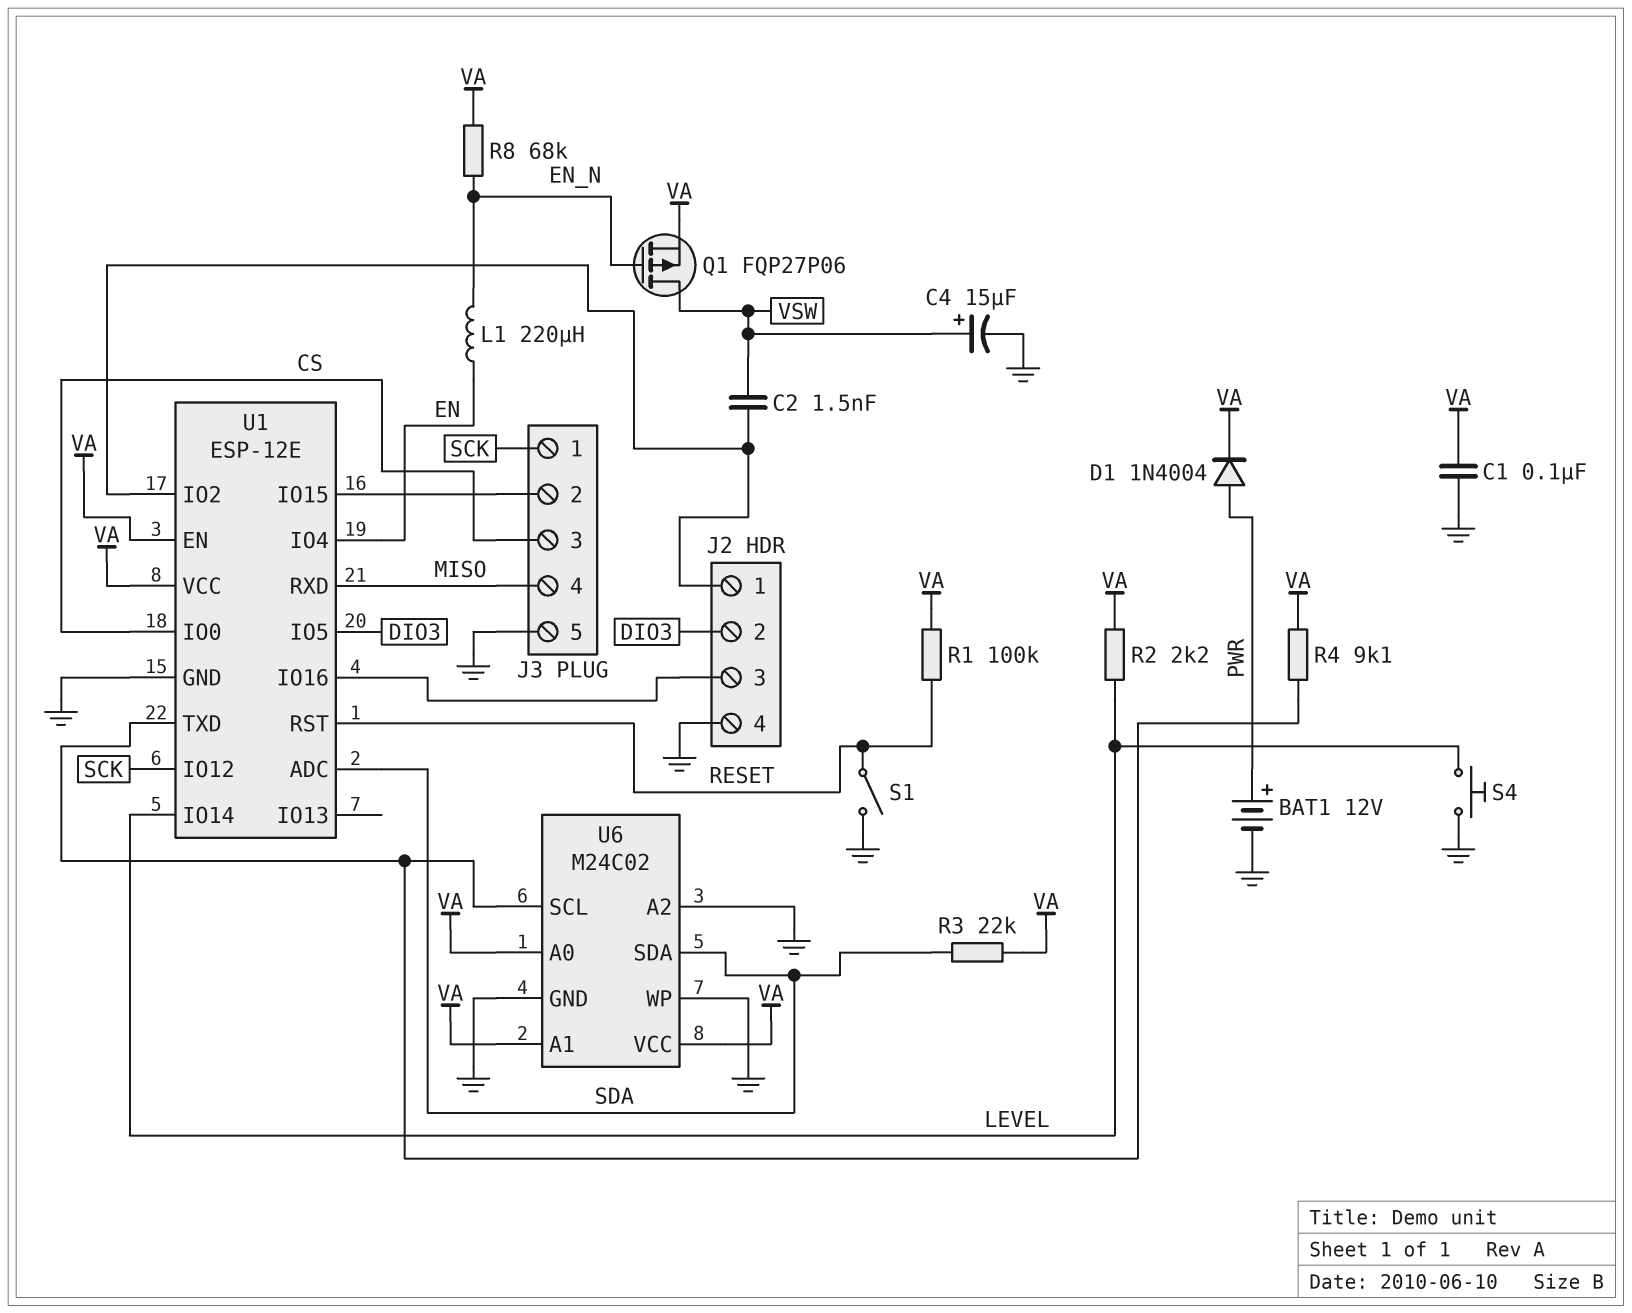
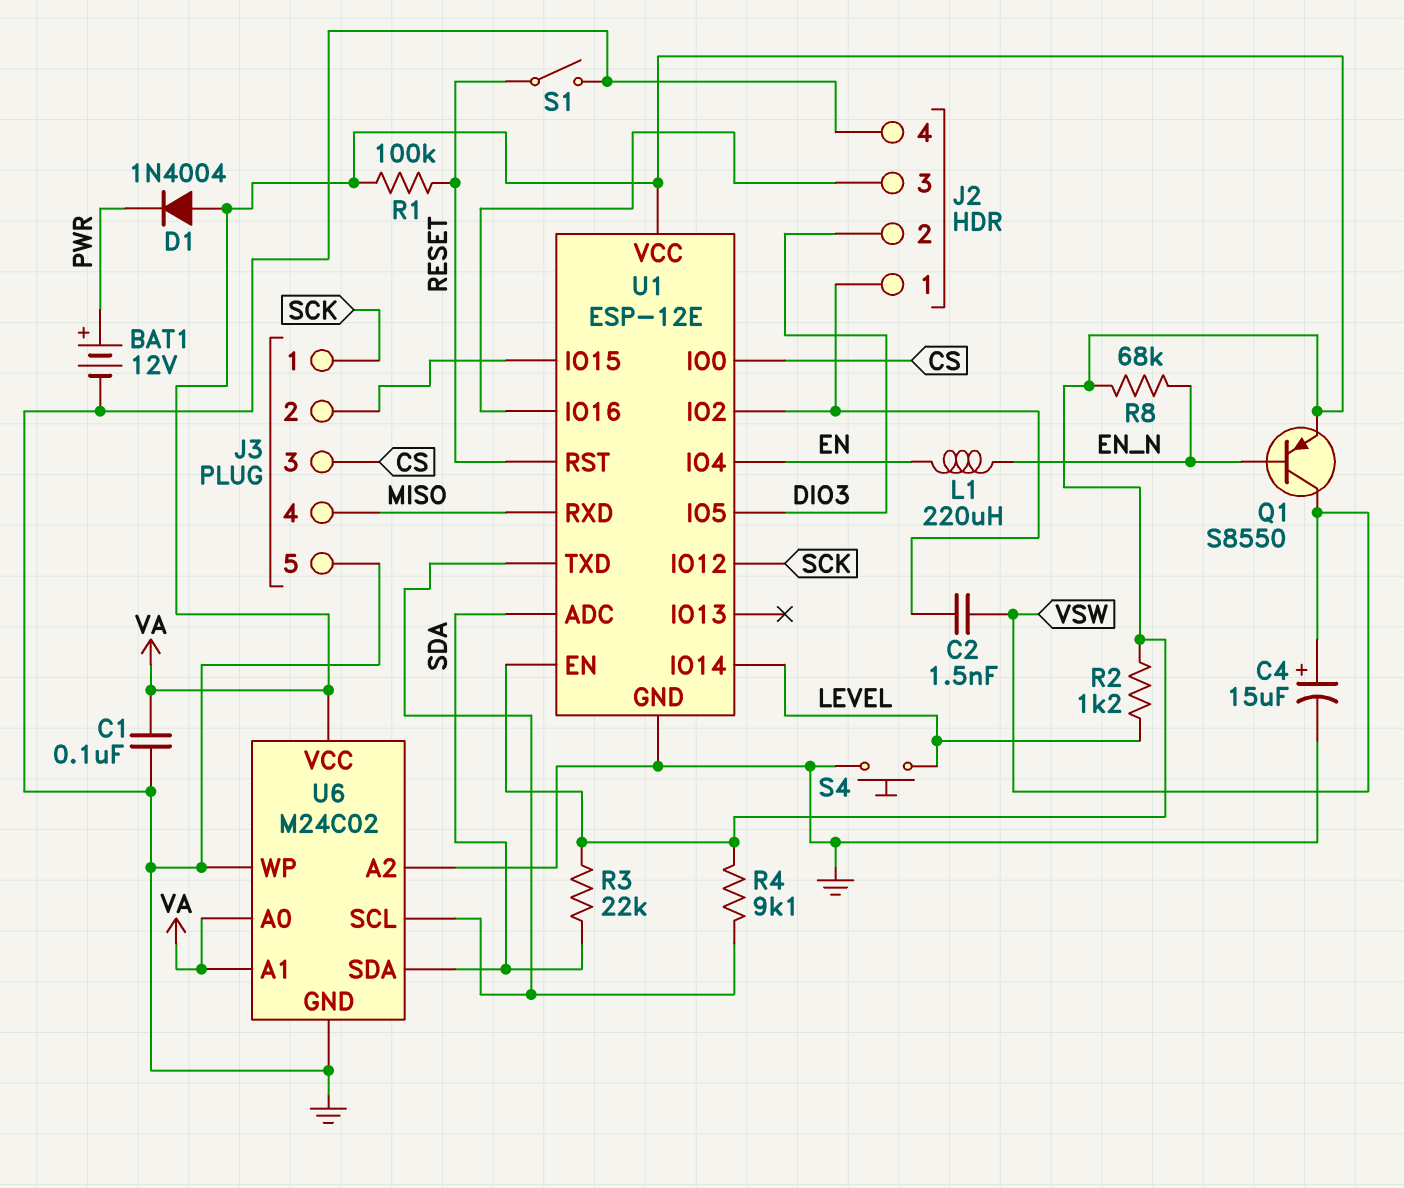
D1: diode 1N4004 (A PWR, K VA) -> diode 1N4004 (A VA, K PWR)
Q1: PMOS FQP27P06 (G EN_N, D VSW, S VA) -> PNP S8550 (B EN_N, C VSW, E VA)
R2: 2.2k (LEVEL, VA) -> 1.2k (LEVEL, VA)

